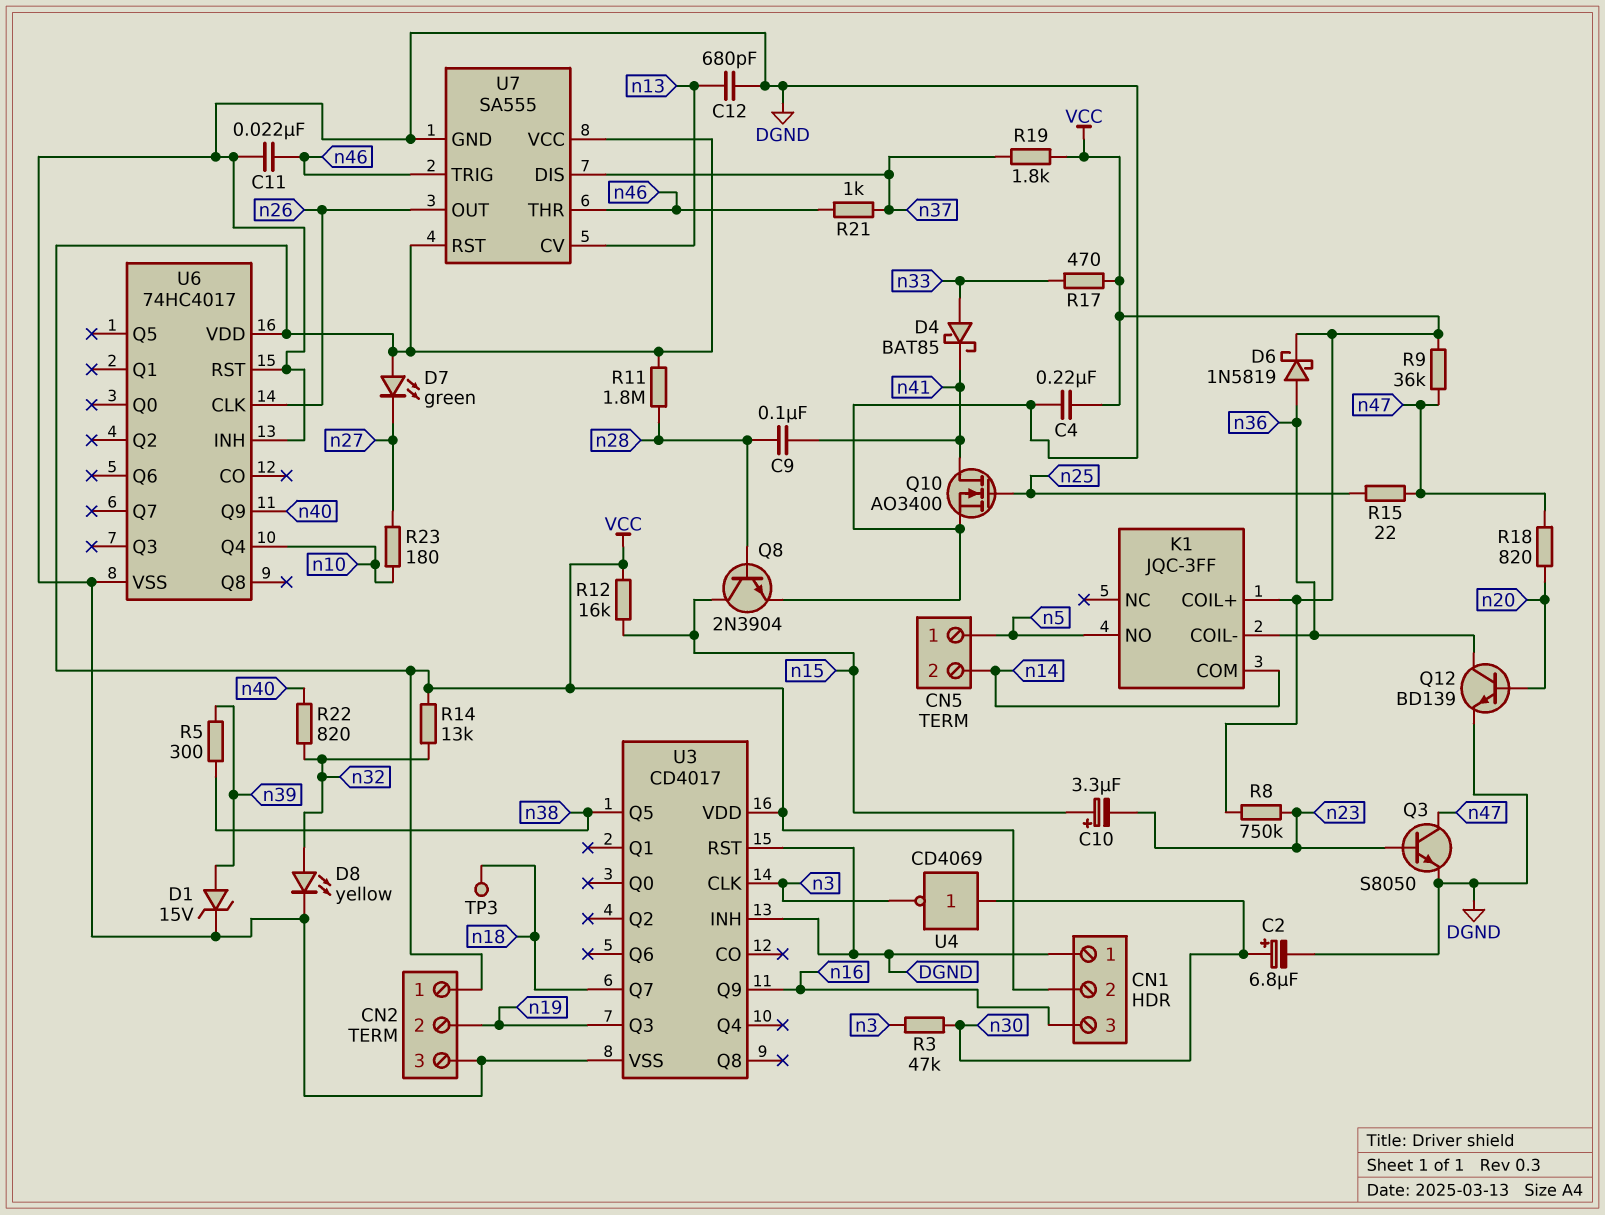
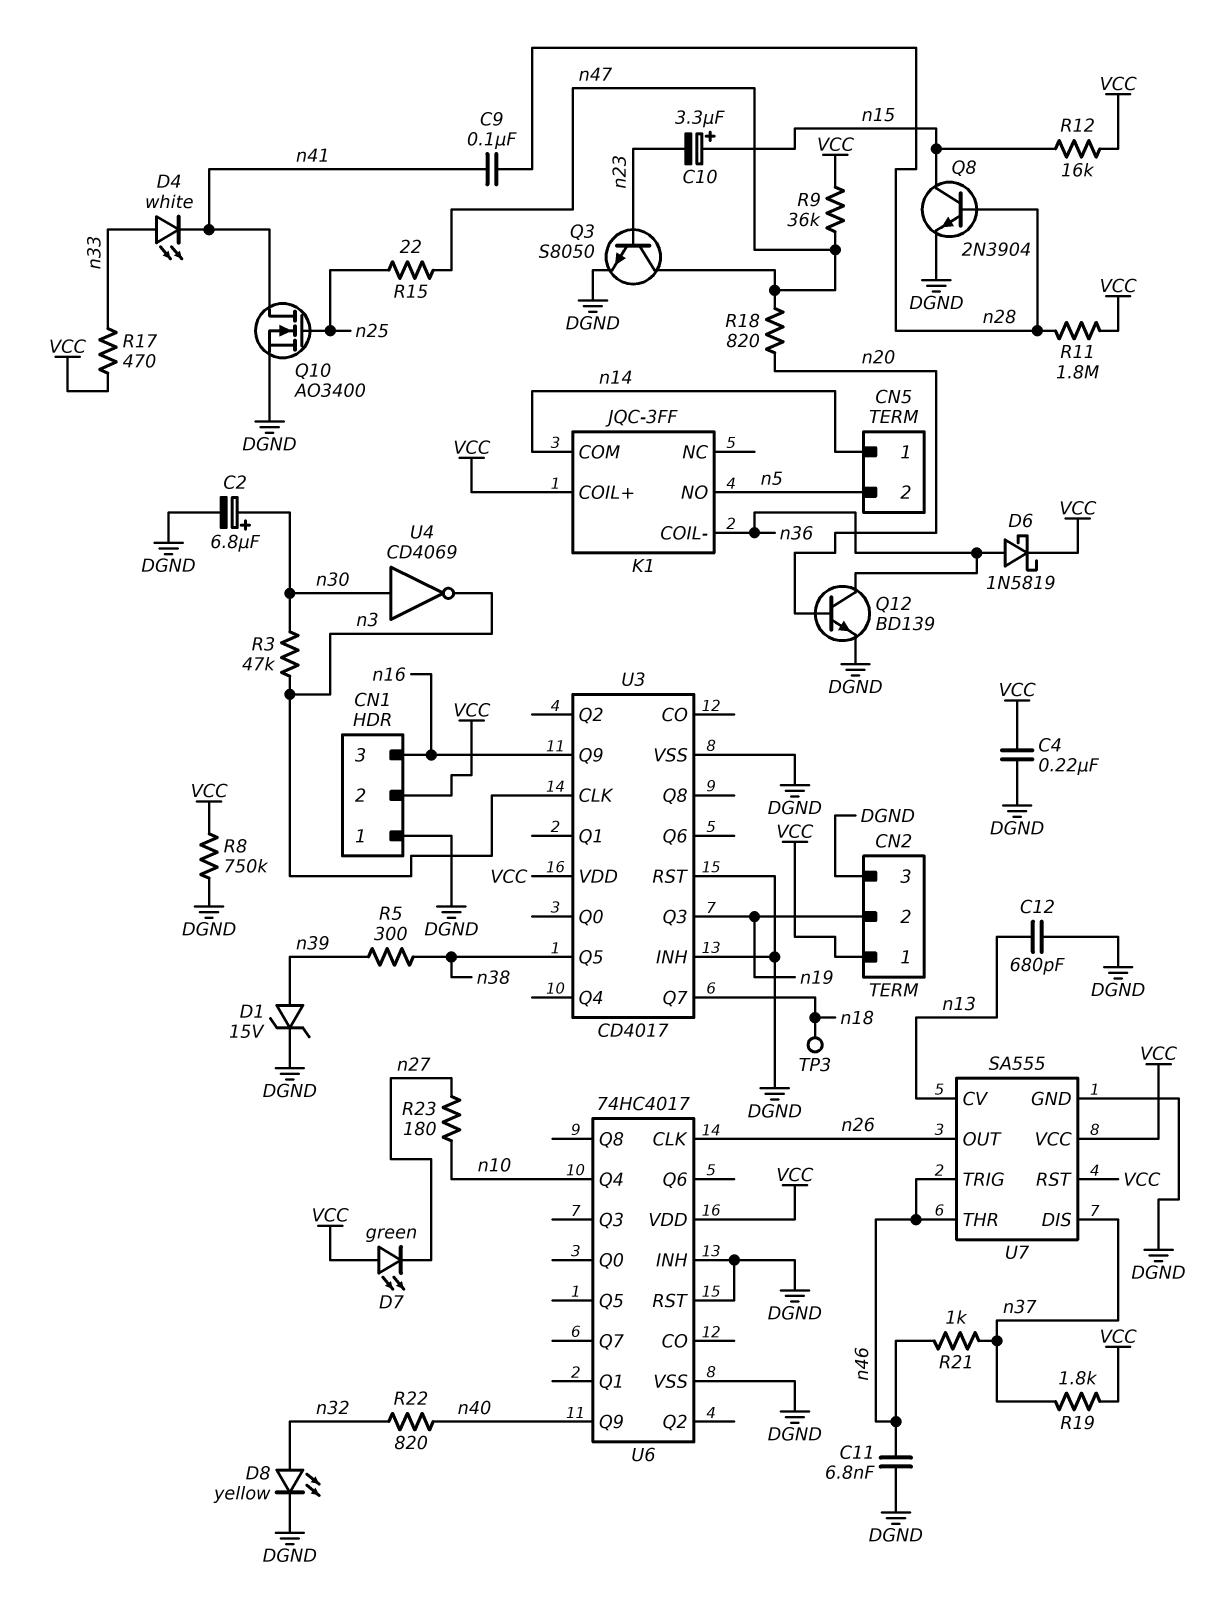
C11: 22nF (DGND, n46) -> 6.8nF (DGND, n46)
CN5 pin 1: n5 -> n14
CN5 pin 2: n14 -> n5
D4: schottky BAT85 (A n33, K n41) -> LED white (A n33, K n41)
R8: 750k (VCC, n23) -> 750k (DGND, VCC)
R14: 13k (VCC, n32) -> none

